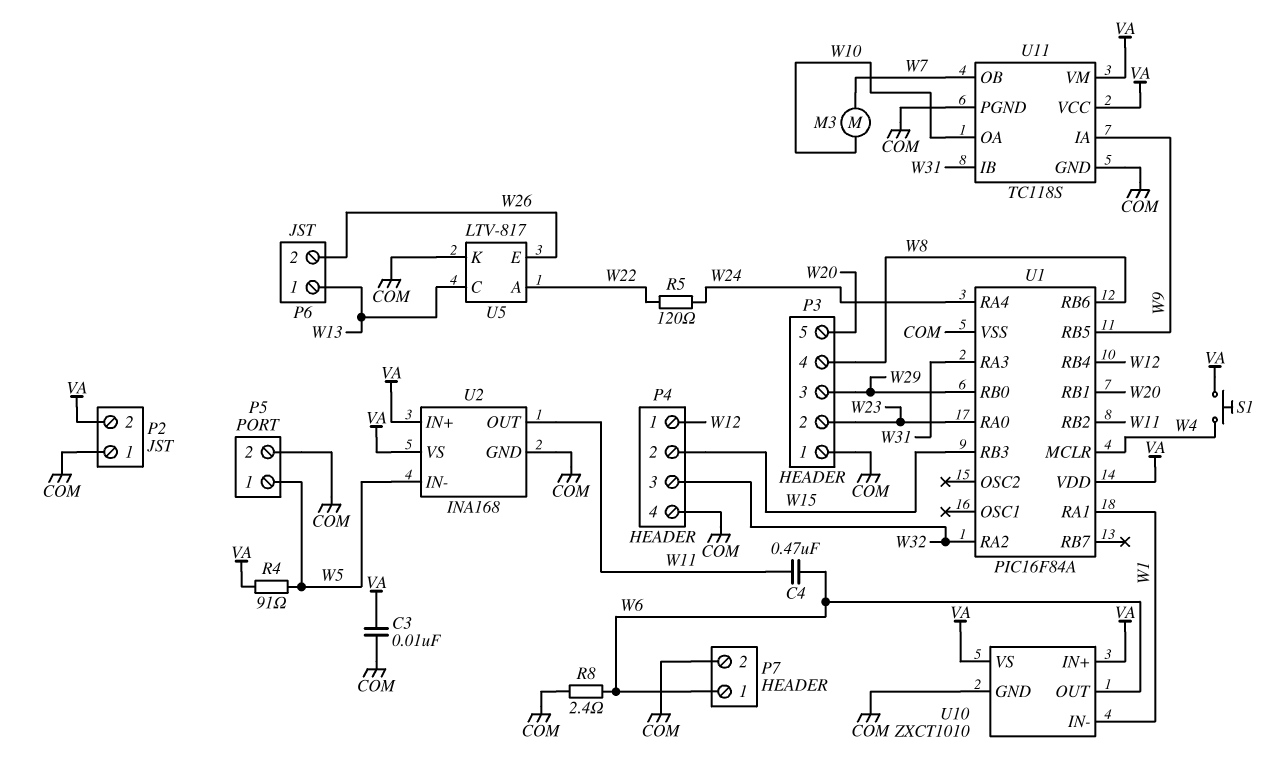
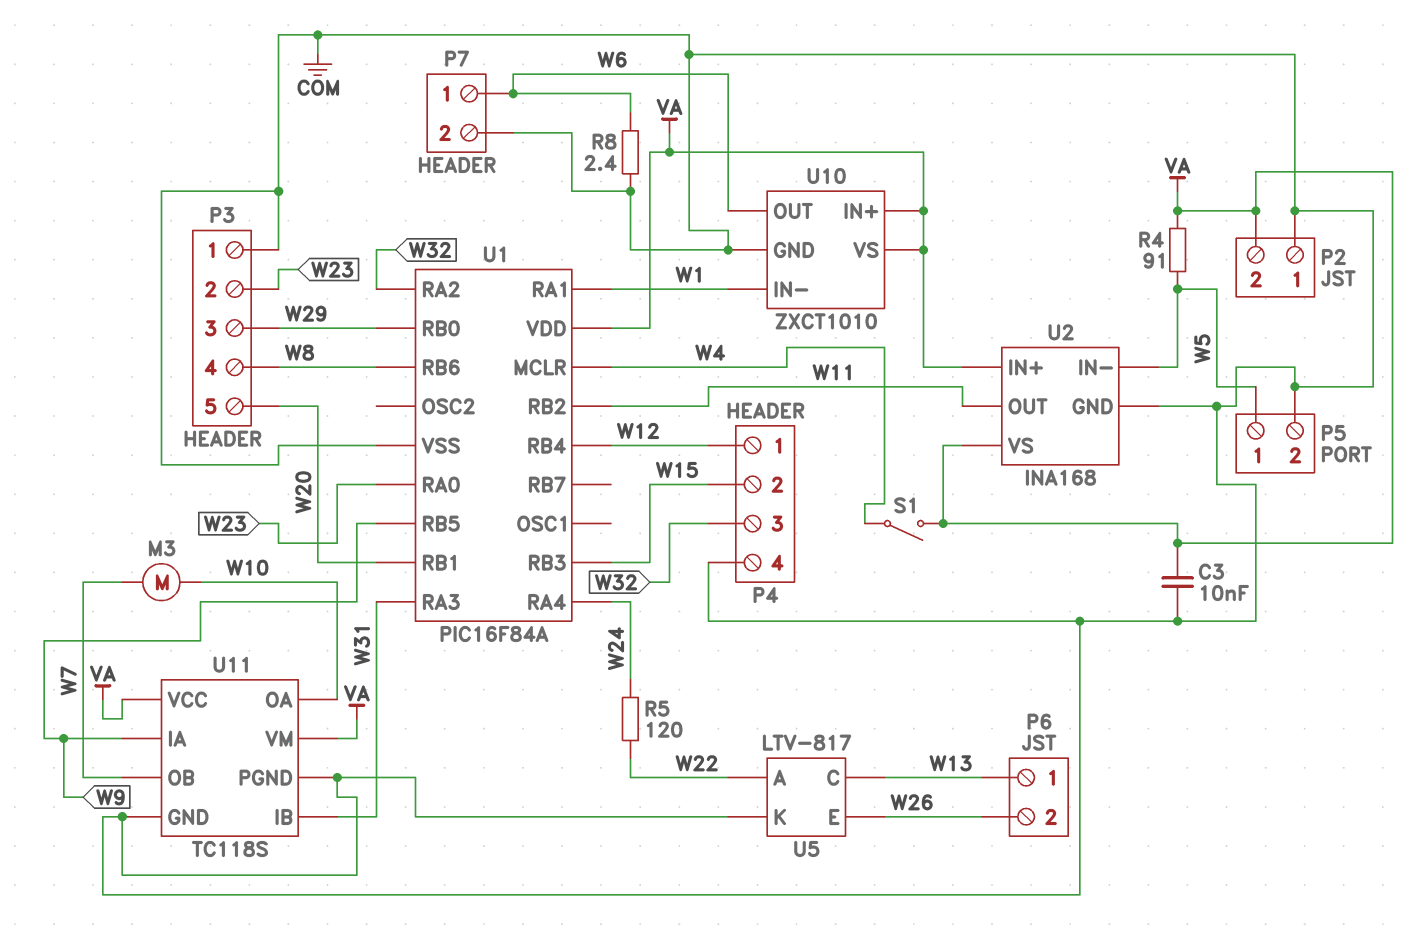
C4: 470nF (W6, W11) -> none
S1: button (VA, W4) -> switch (VA, W4)

